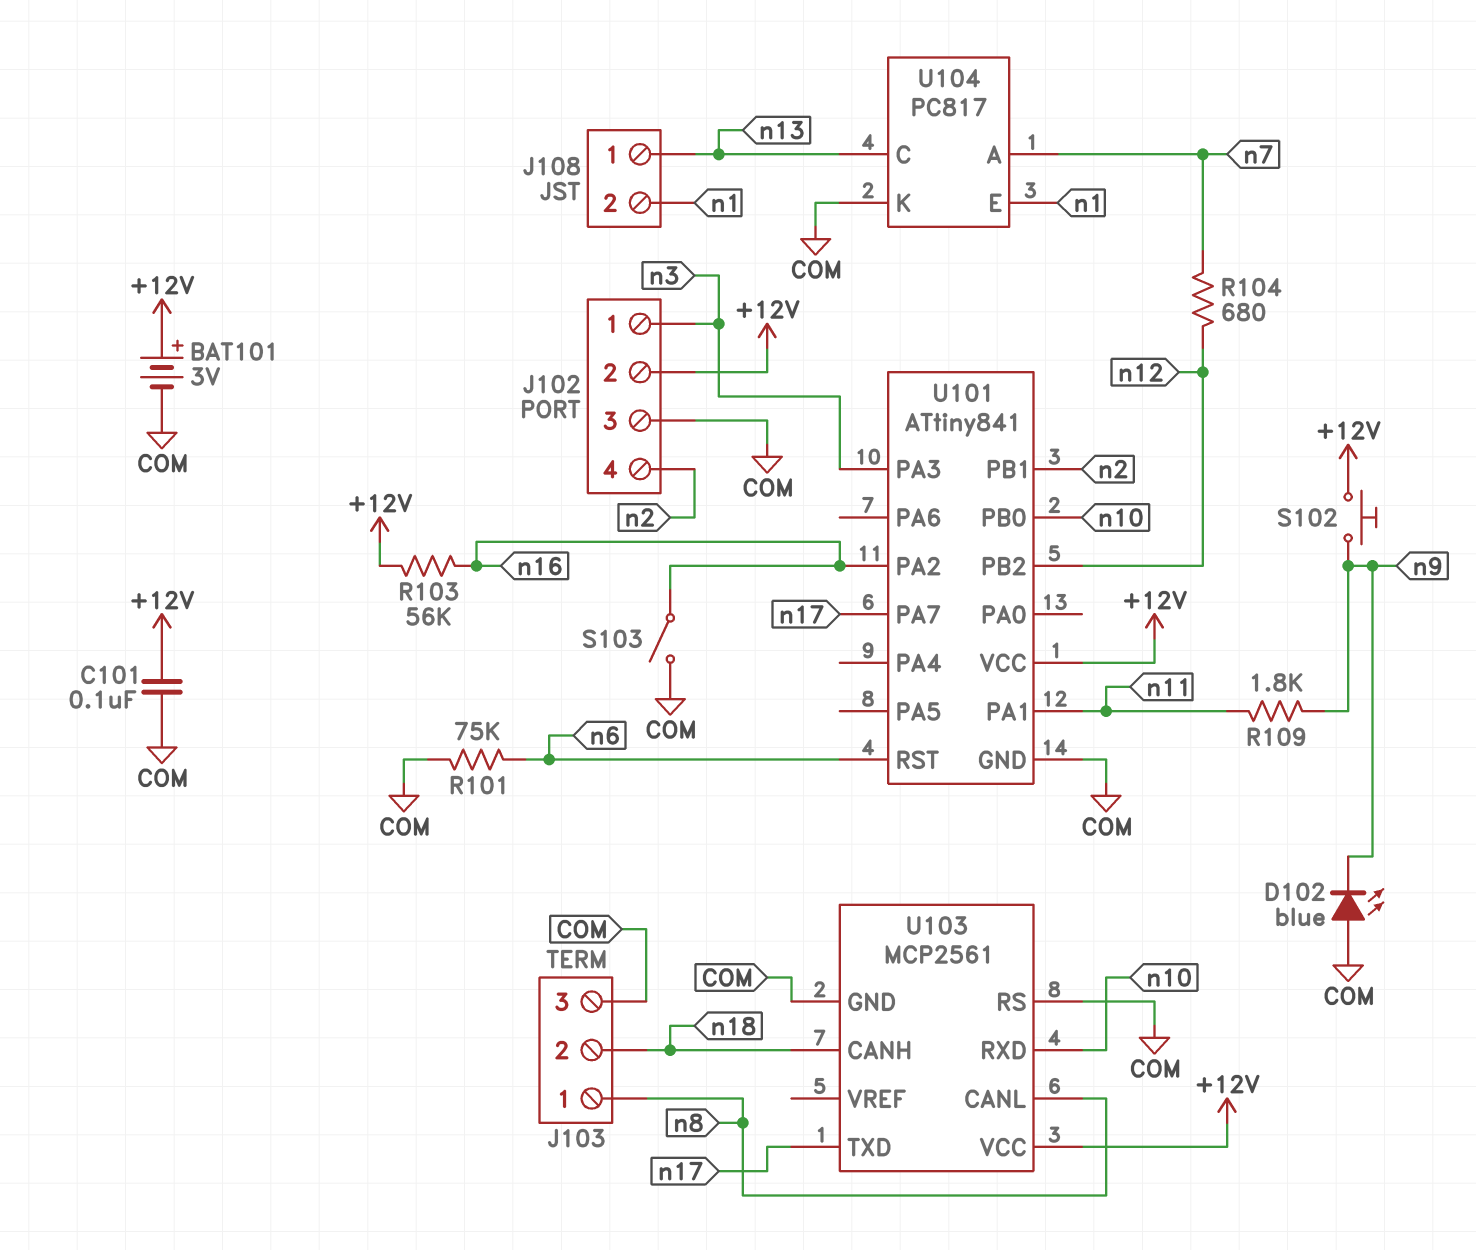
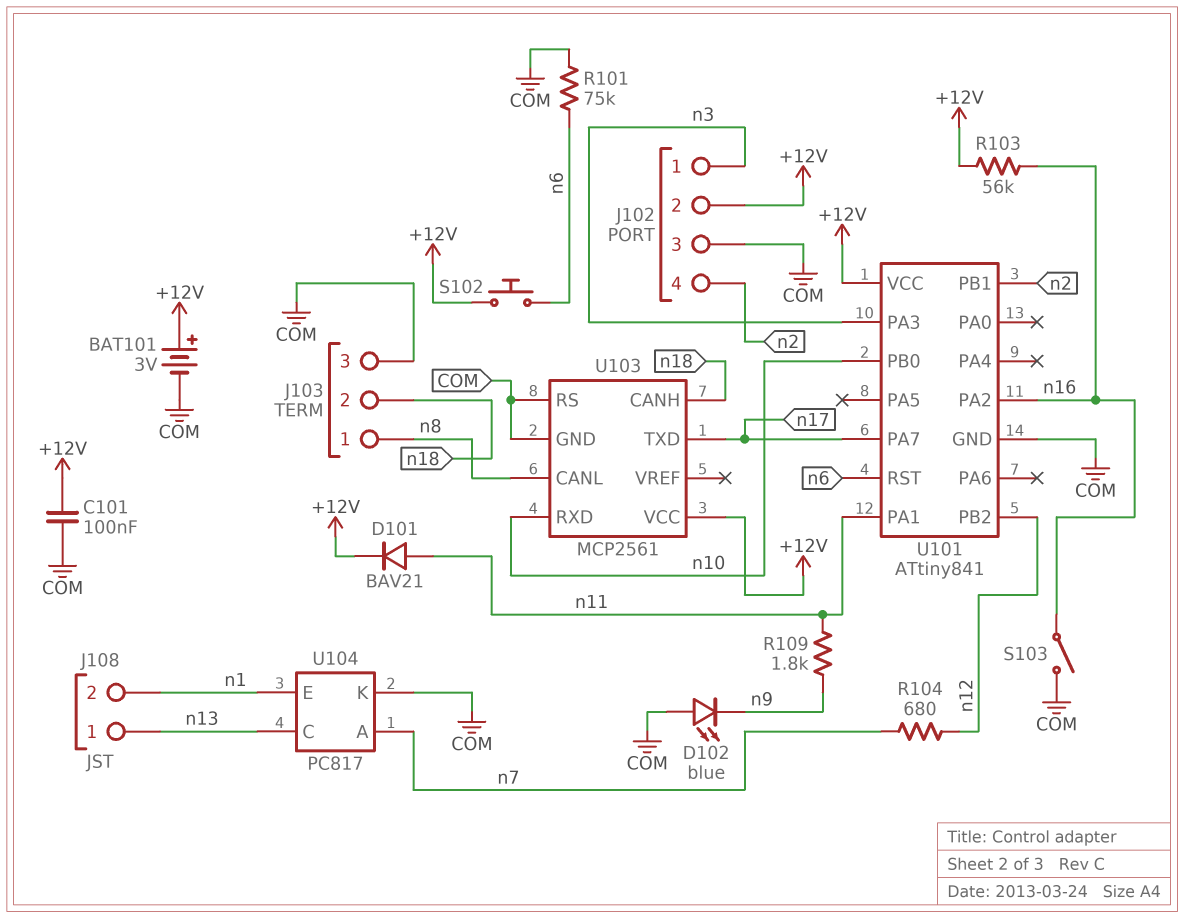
D101: none -> diode BAV21 (A n11, K +12V)
S102: button (+12V, n9) -> button (+12V, n6)

